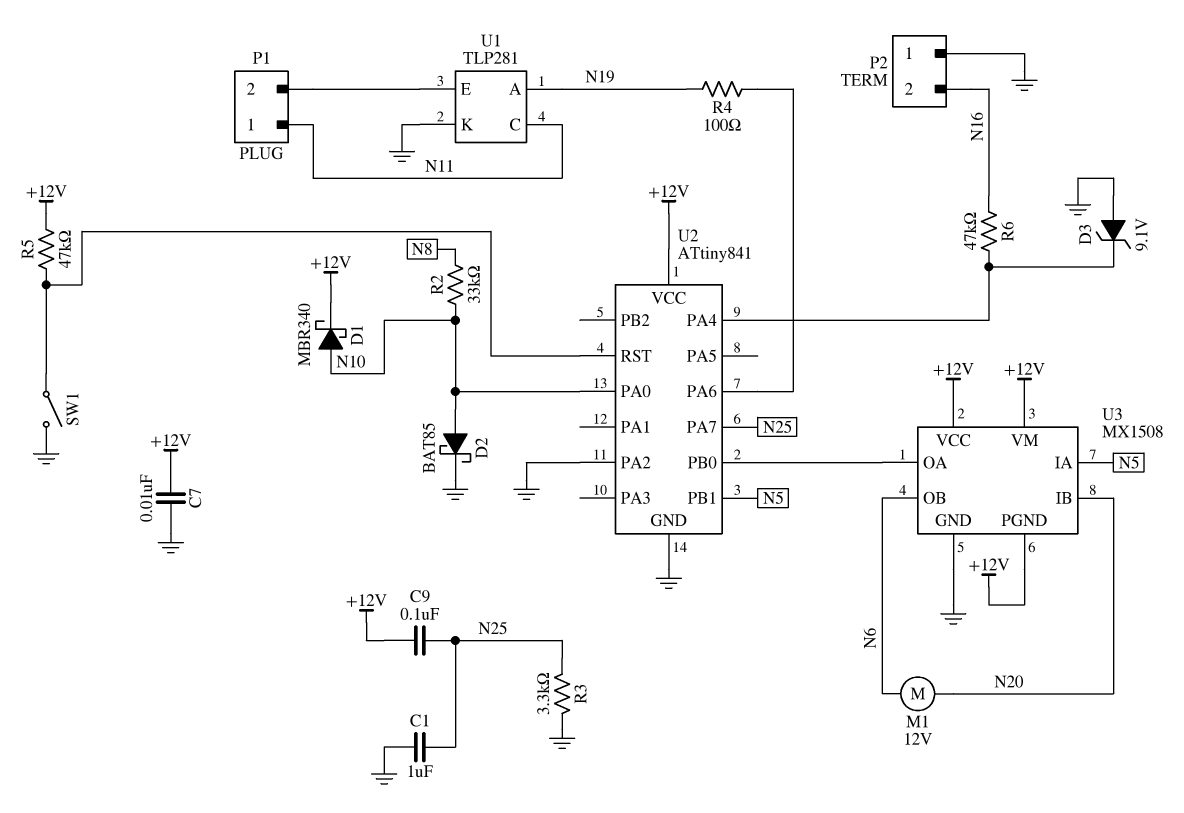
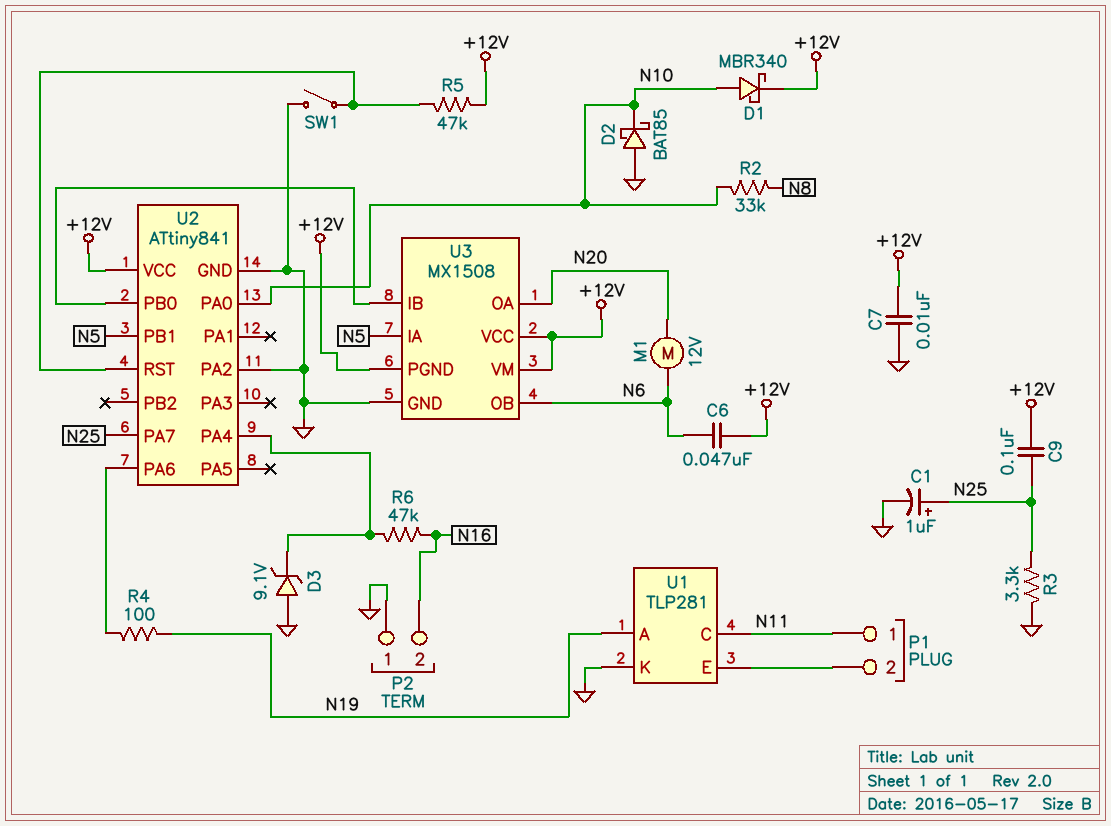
C1: 1uF (GND, N25) -> 1uF (plus N25, minus GND)
C6: none -> 47nF (+12V, N6)
D2: schottky BAT85 (A N10, K GND) -> schottky BAT85 (A GND, K N10)
U3 pin IB: N20 -> U2/PB0
U3 pin OA: U2/PB0 -> N20

